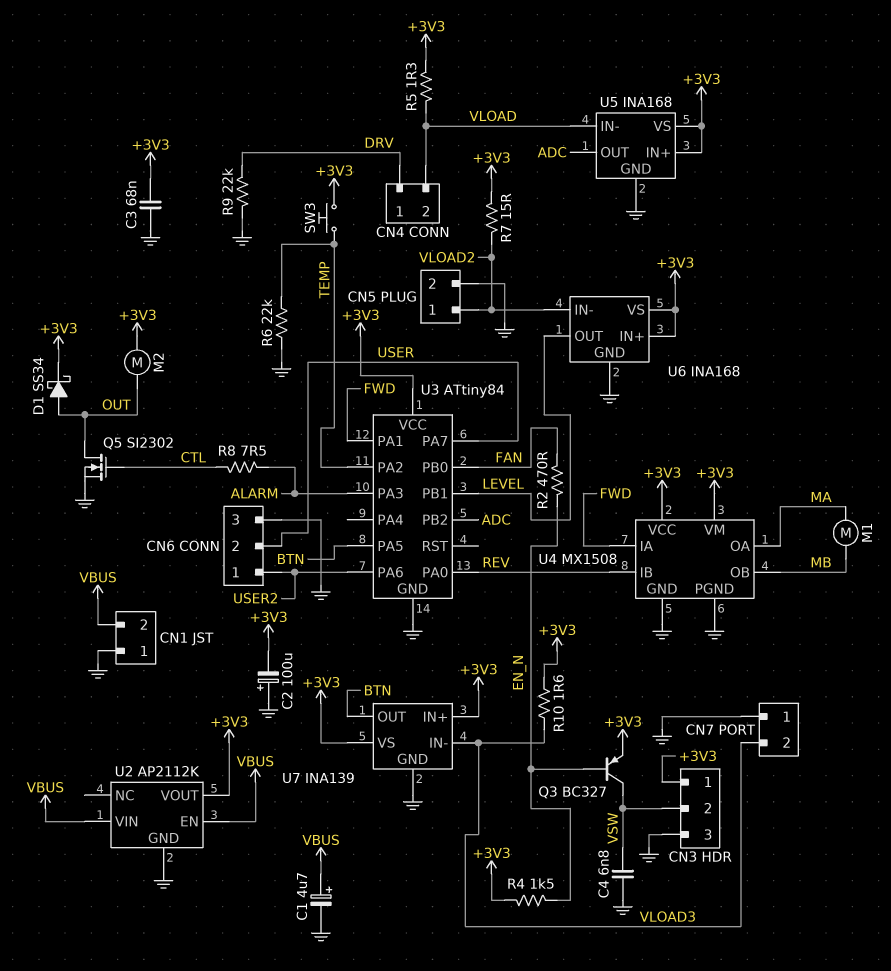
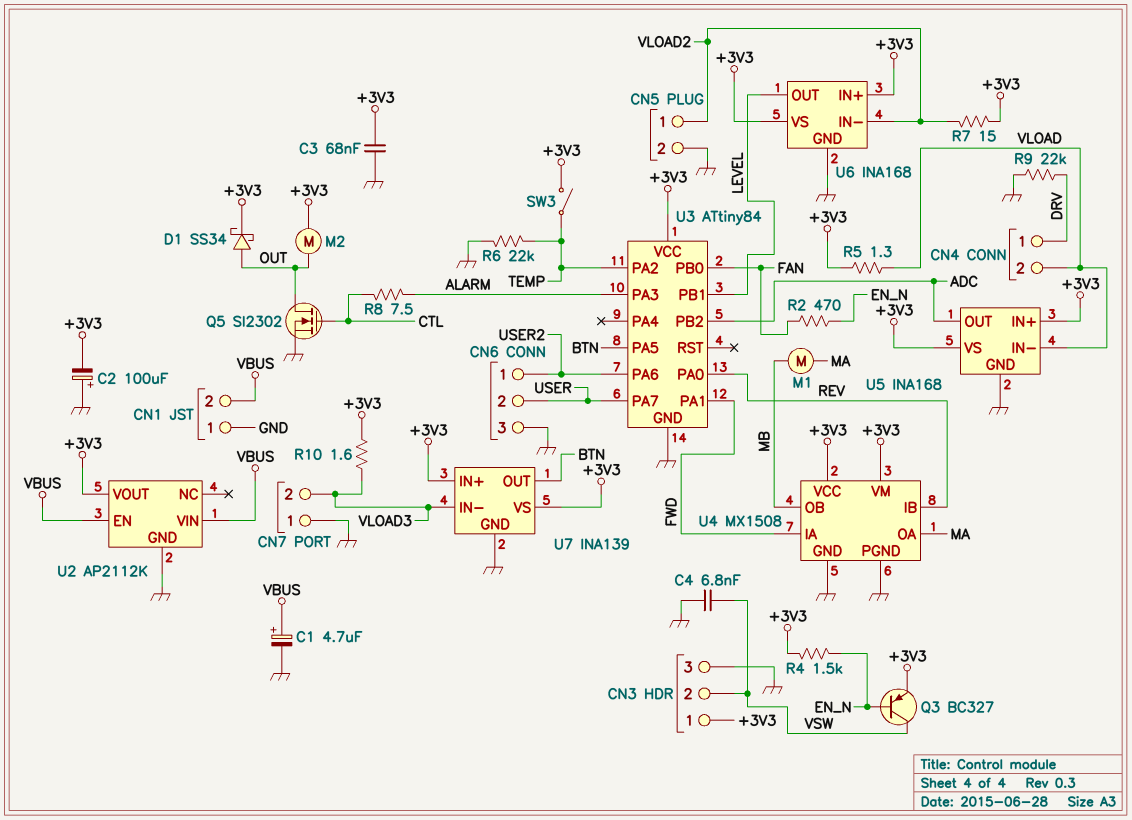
SW3: button (+3V3, TEMP) -> switch (+3V3, TEMP)

